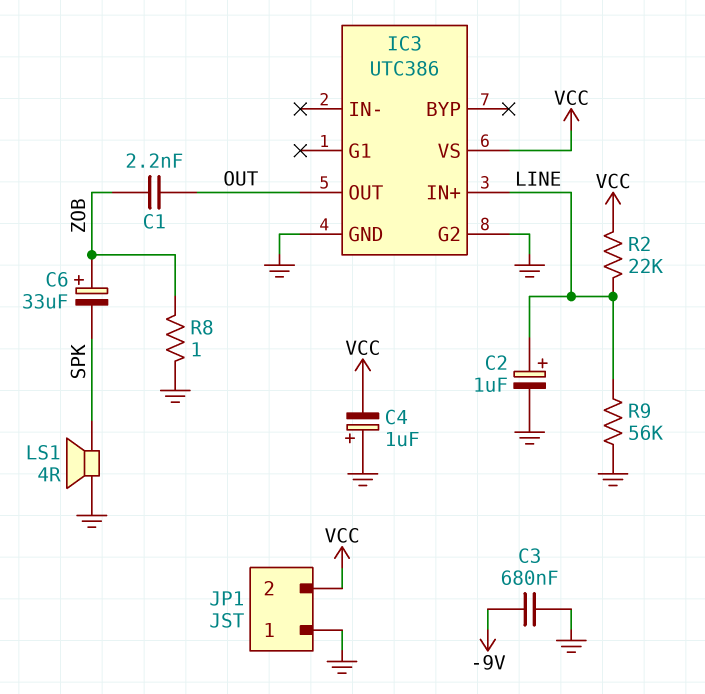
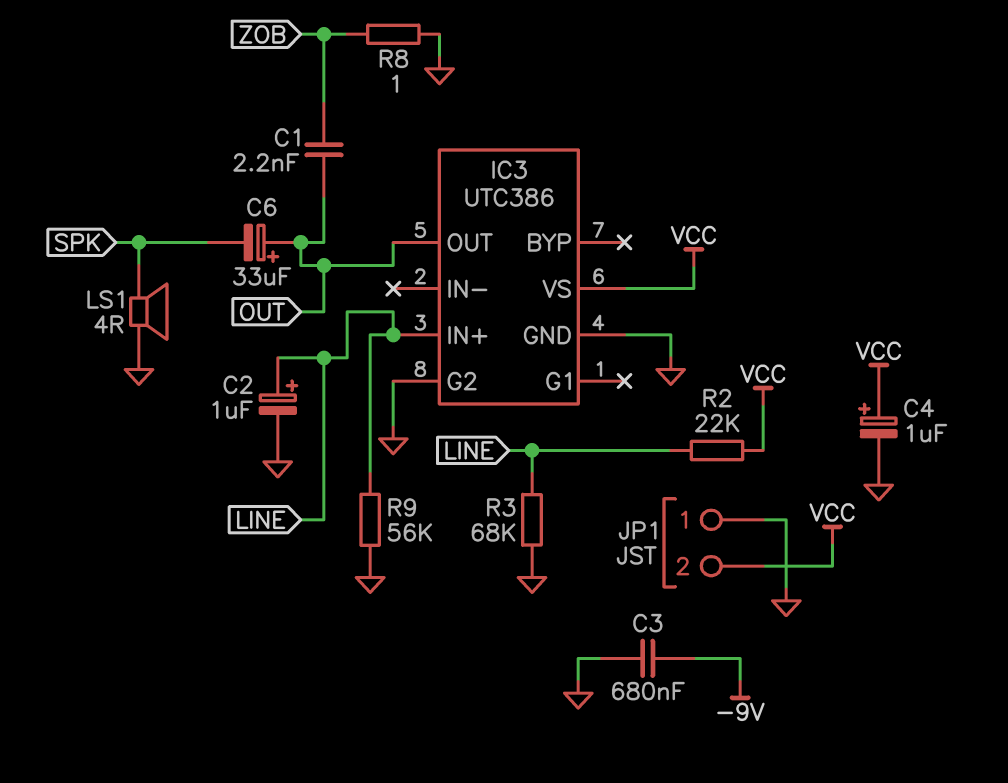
C4: 1uF (plus GND, minus VCC) -> 1uF (plus VCC, minus GND)
C6: 33uF (plus ZOB, minus SPK) -> 33uF (plus OUT, minus SPK)
R3: none -> 68k (GND, LINE)

